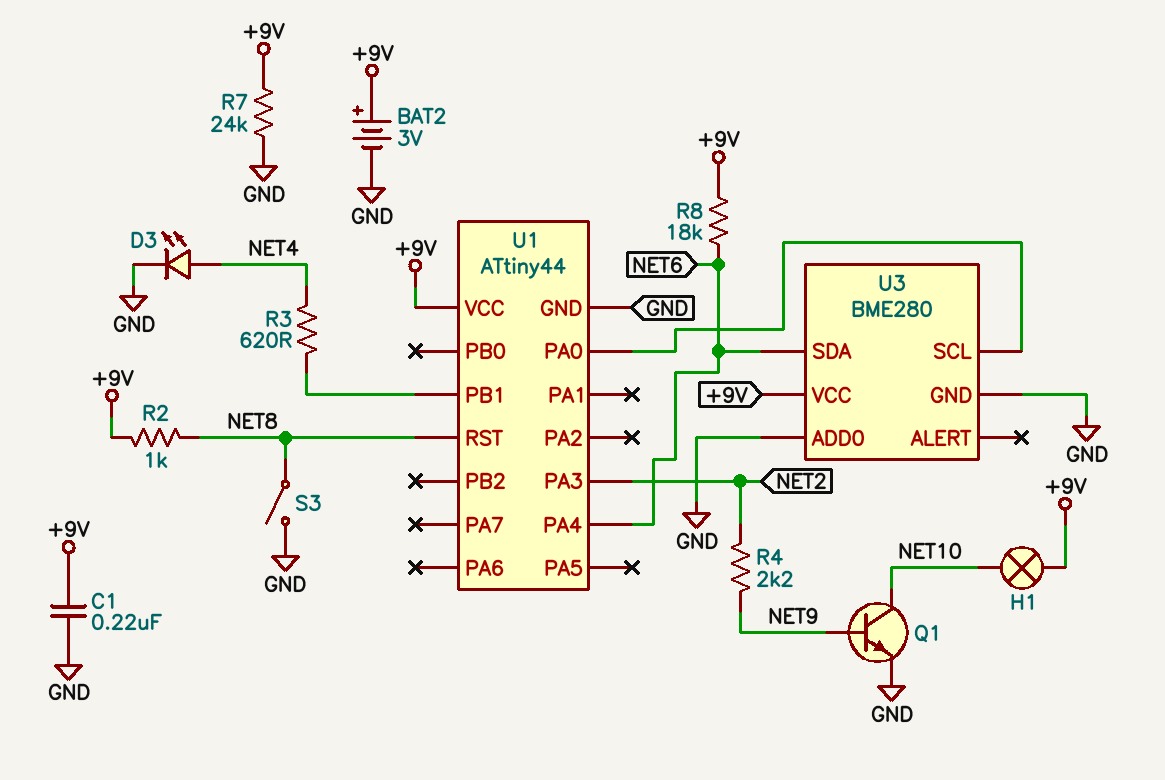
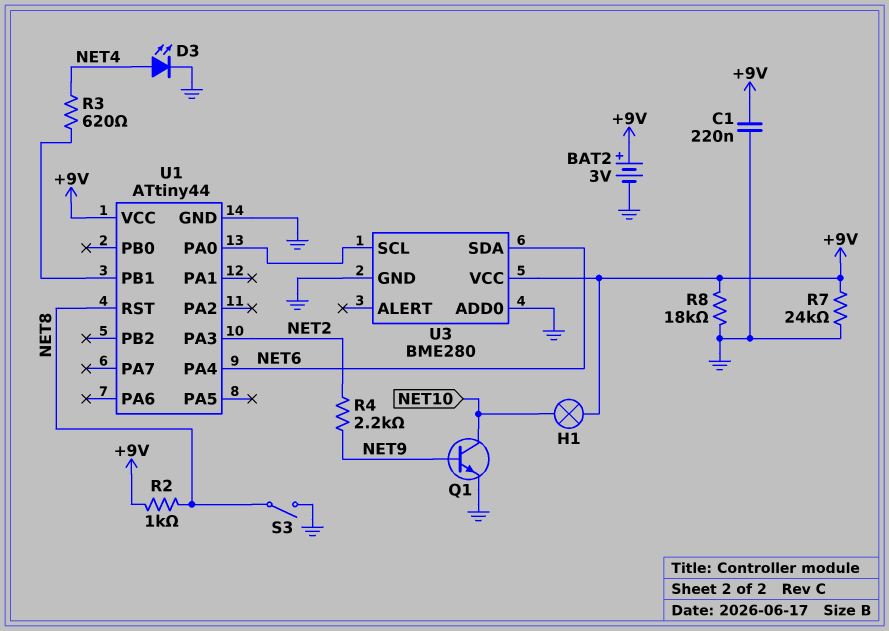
R8: 18k (+9V, NET6) -> 18k (+9V, GND)

